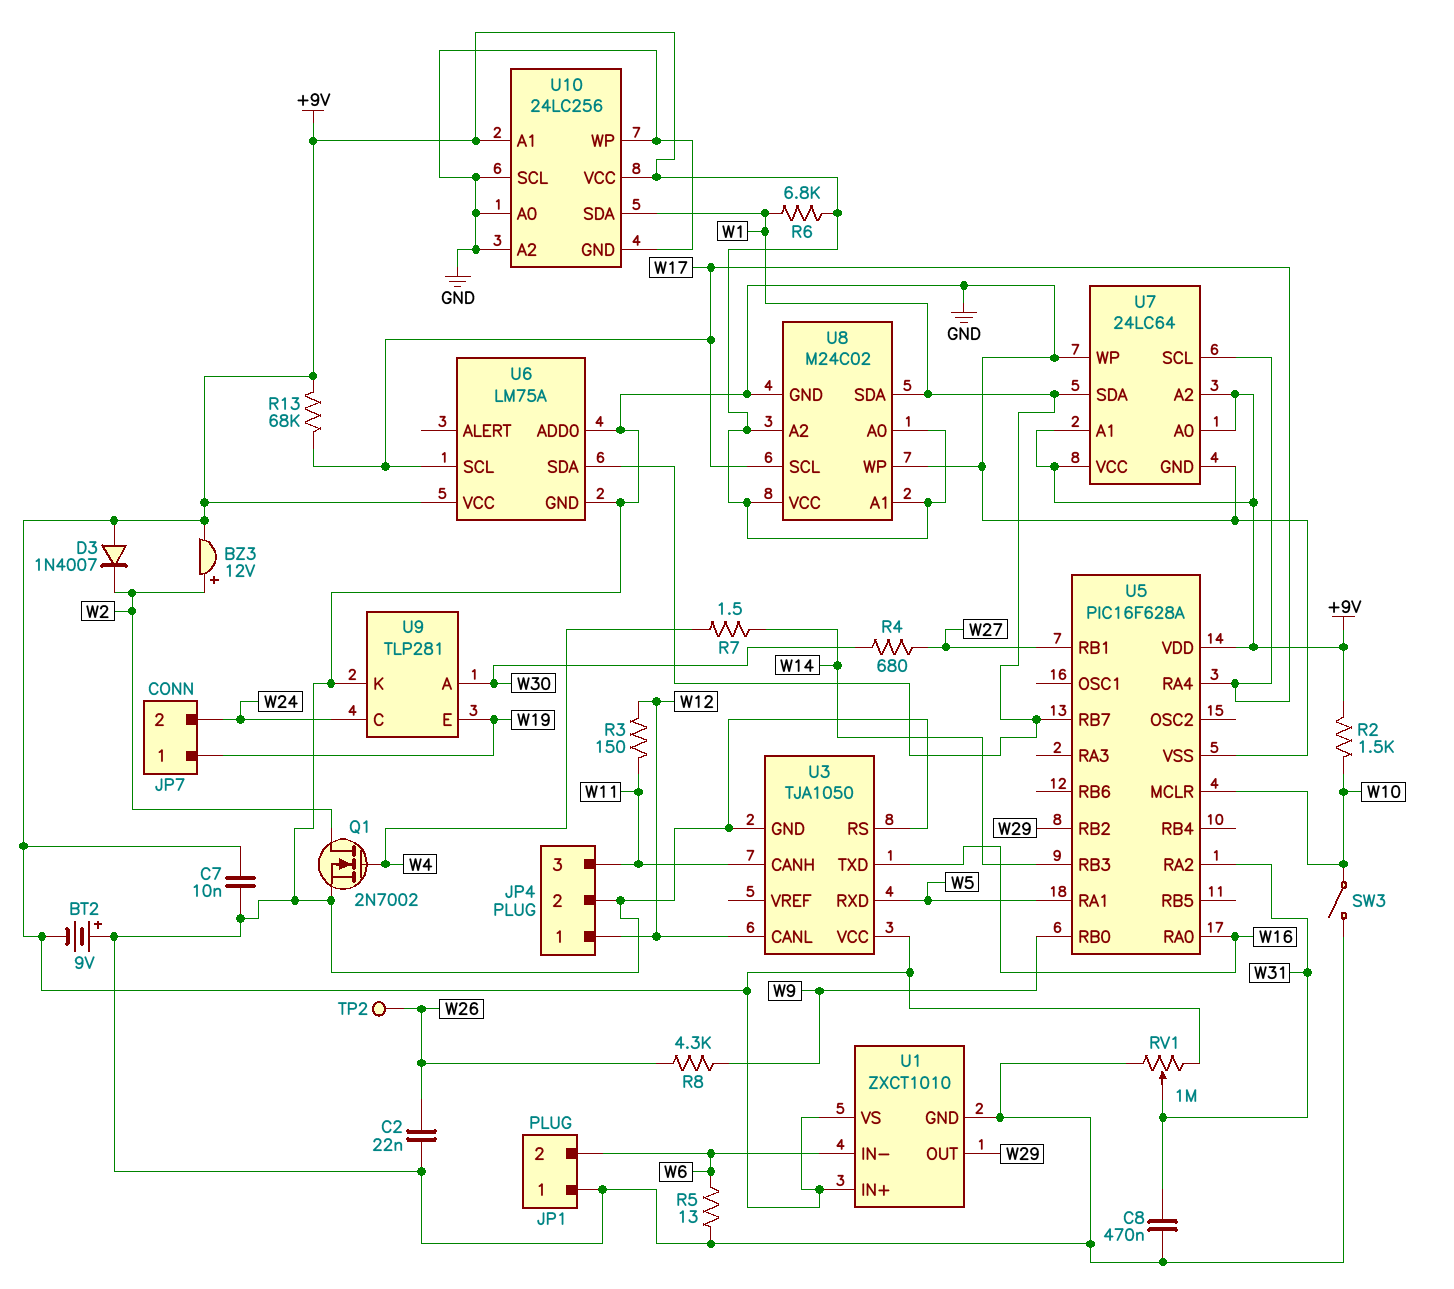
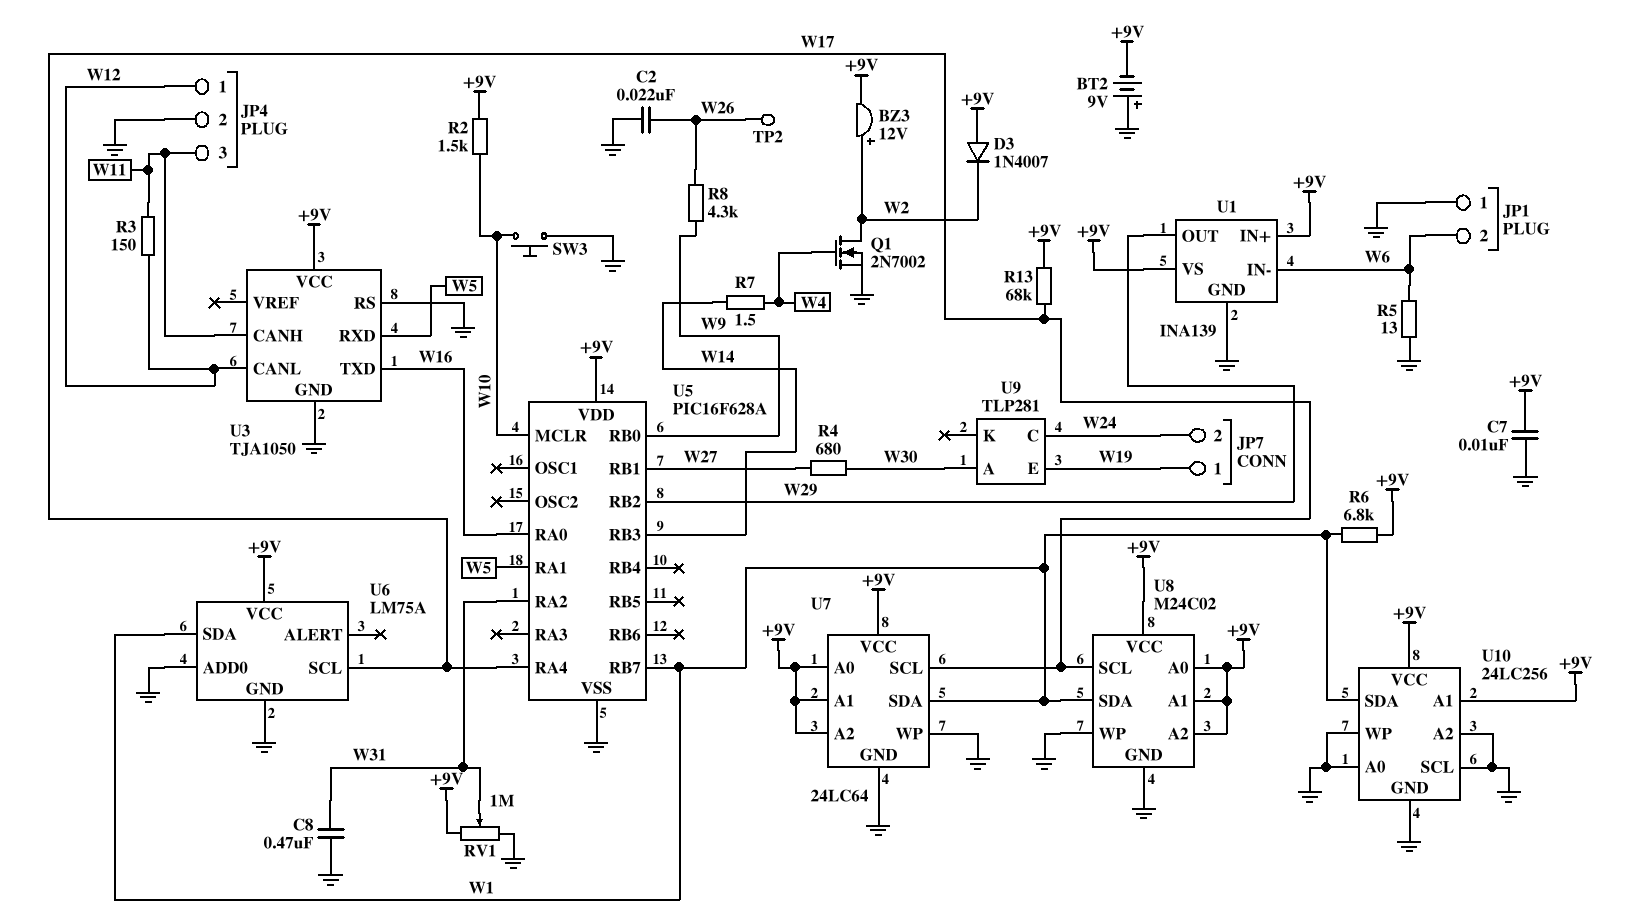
SW3: switch (GND, W10) -> button (GND, W10)
U1: ZXCT1010 -> INA139
U9 pin K: GND -> none

